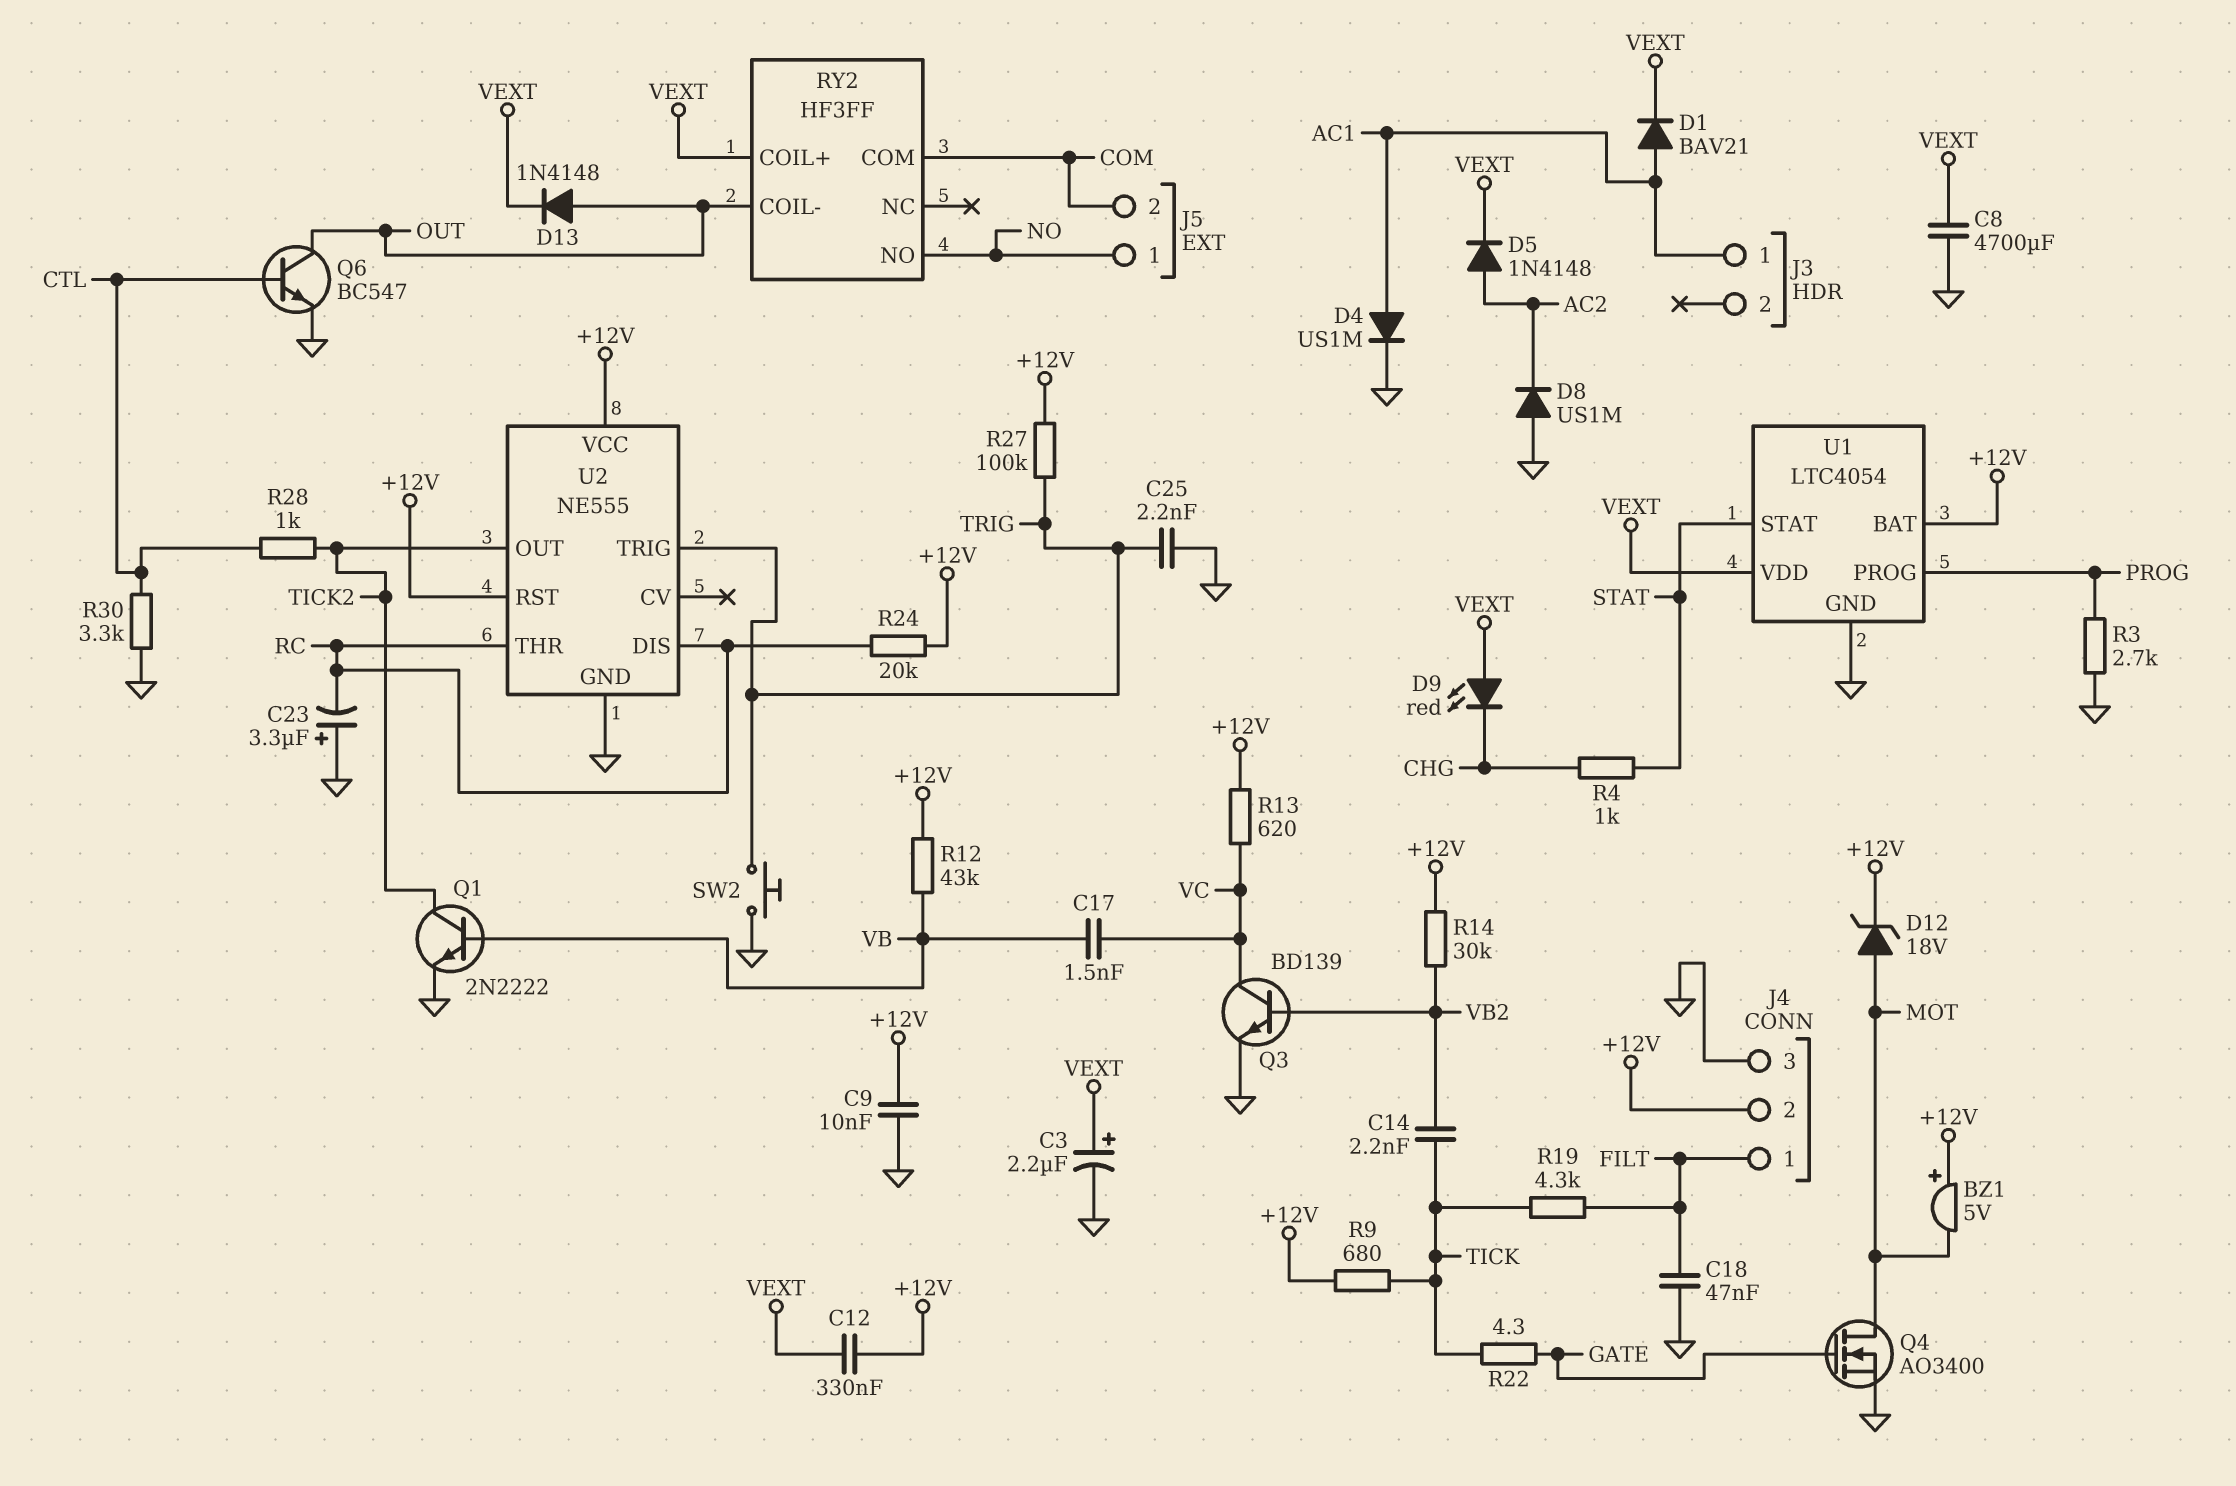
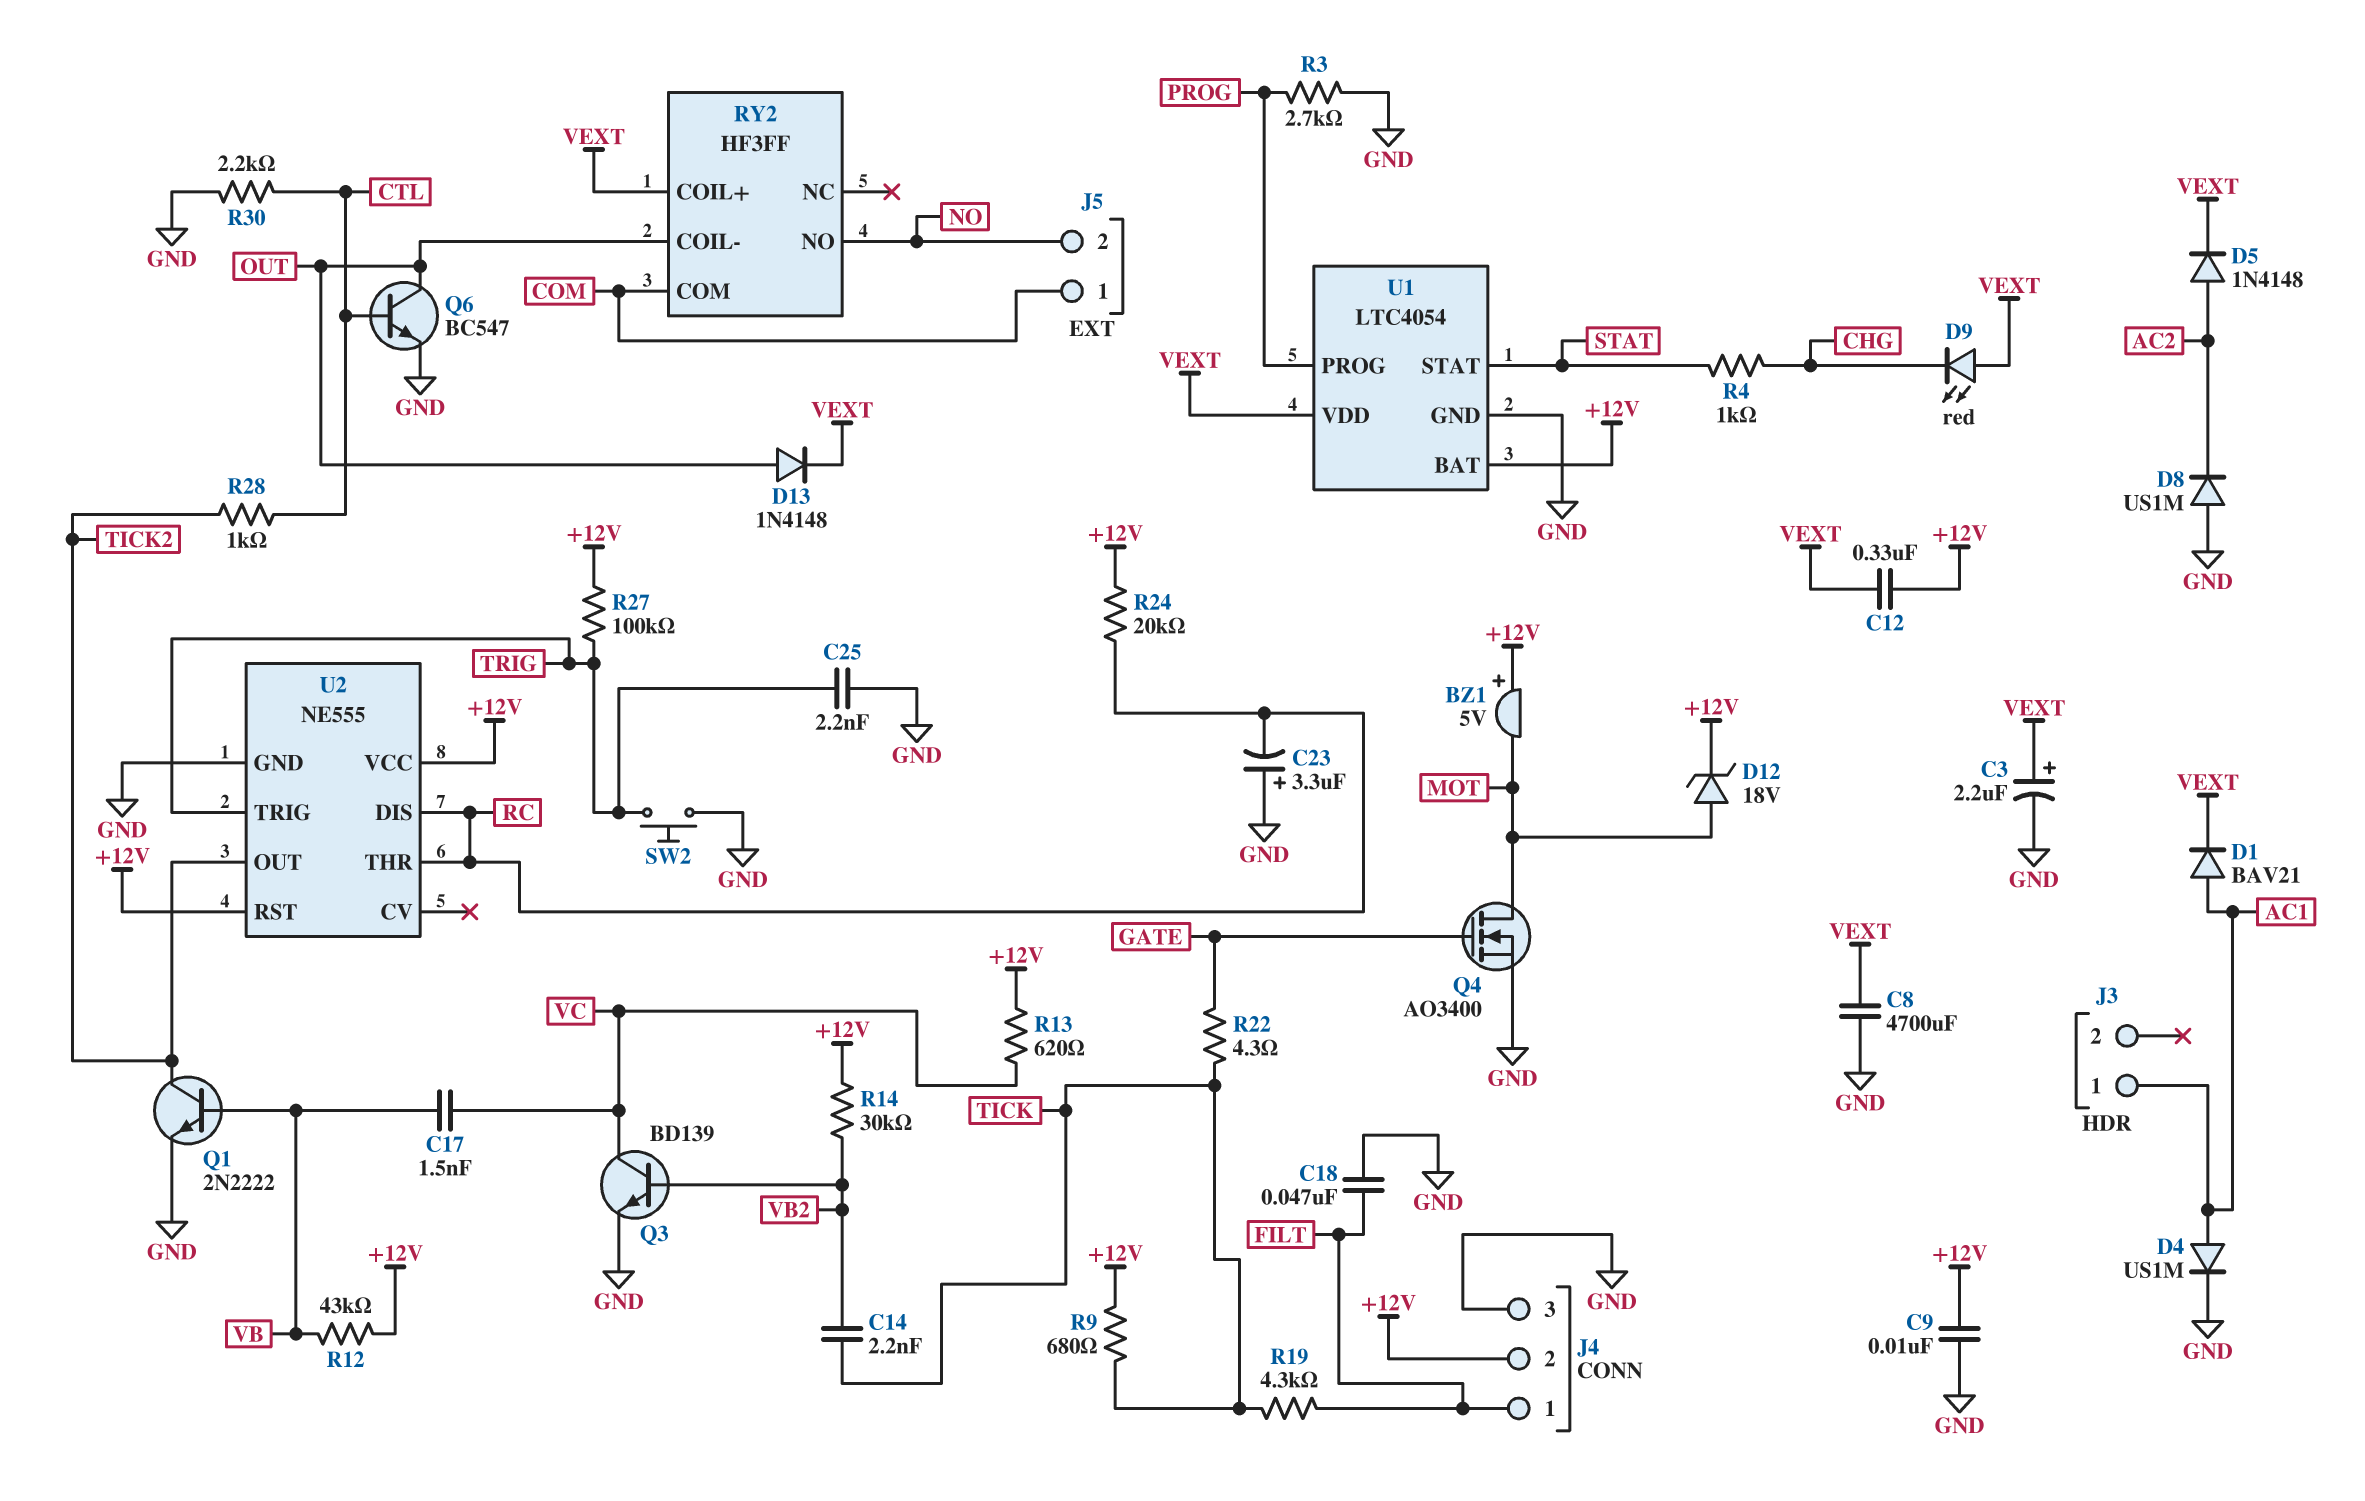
J5 pin 1: NO -> COM
J5 pin 2: COM -> NO
R30: 3.3k (CTL, GND) -> 2.2k (CTL, GND)

